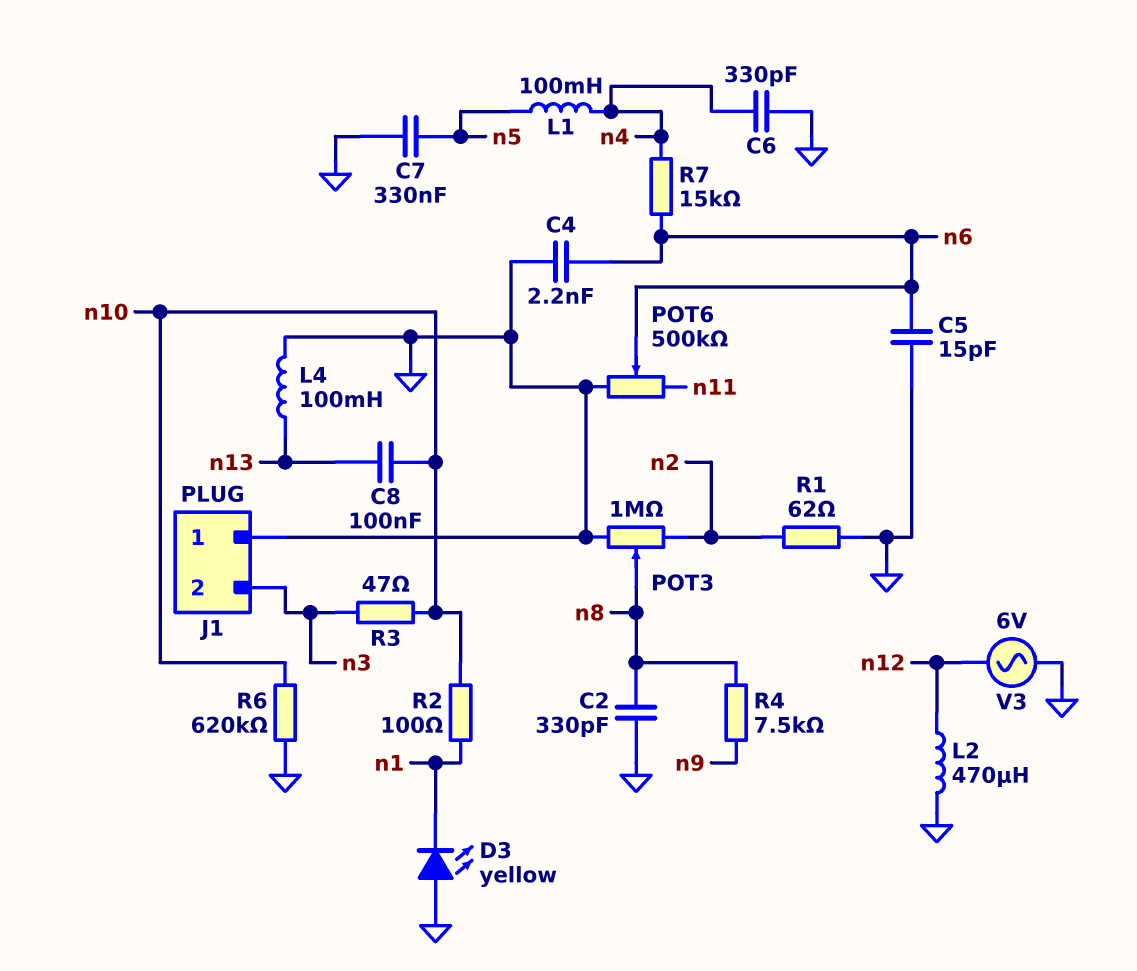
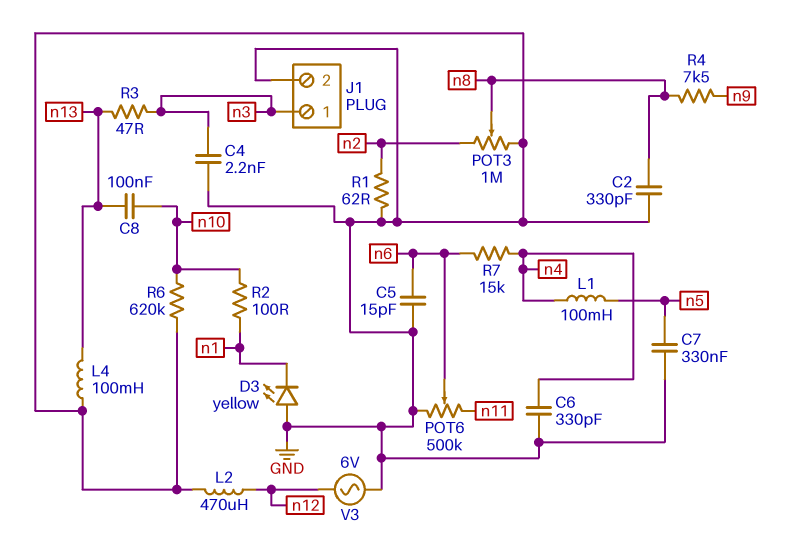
C4: 2.2nF (GND, n6) -> 2.2nF (GND, n3)
J1 pin 1: GND -> n3
J1 pin 2: n3 -> GND
R3: 47 (n3, n10) -> 47 (n3, n13)

